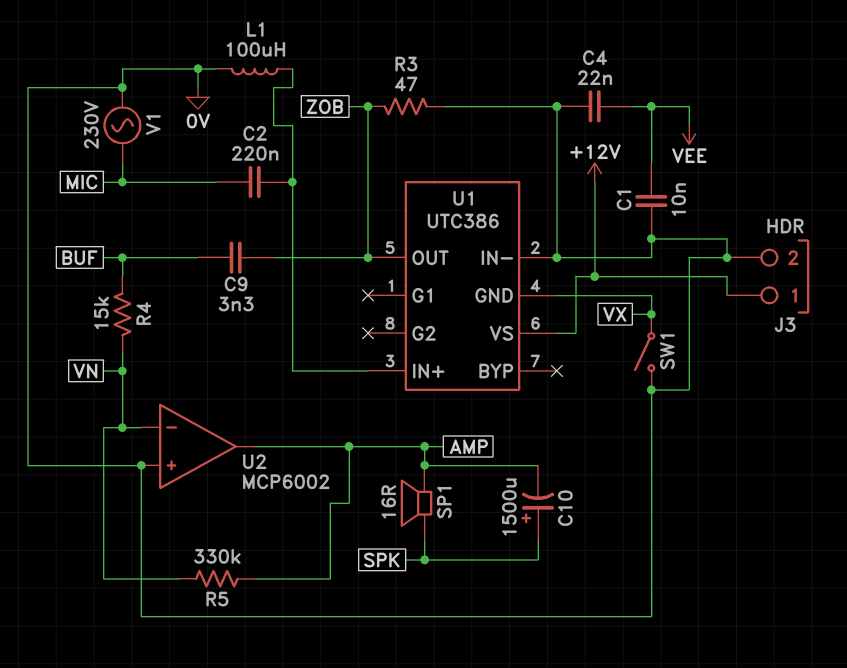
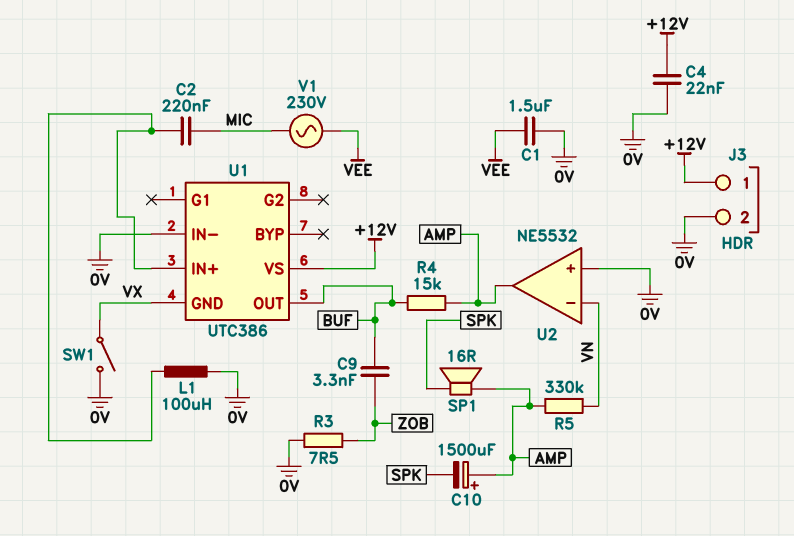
C1: 10nF (0V, VEE) -> 1.5uF (0V, VEE)
C4: 22nF (0V, VEE) -> 22nF (+12V, 0V)
C10: 1500uF (plus SPK, minus AMP) -> 1500uF (plus AMP, minus SPK)
R3: 47 (0V, ZOB) -> 7.5 (0V, ZOB)
R4: 15k (BUF, VN) -> 15k (AMP, BUF)
U1 pin OUT: ZOB -> BUF
U2: MCP6002 -> NE5532
V1: AC 230V (0V, MIC) -> AC 230V (MIC, VEE)

